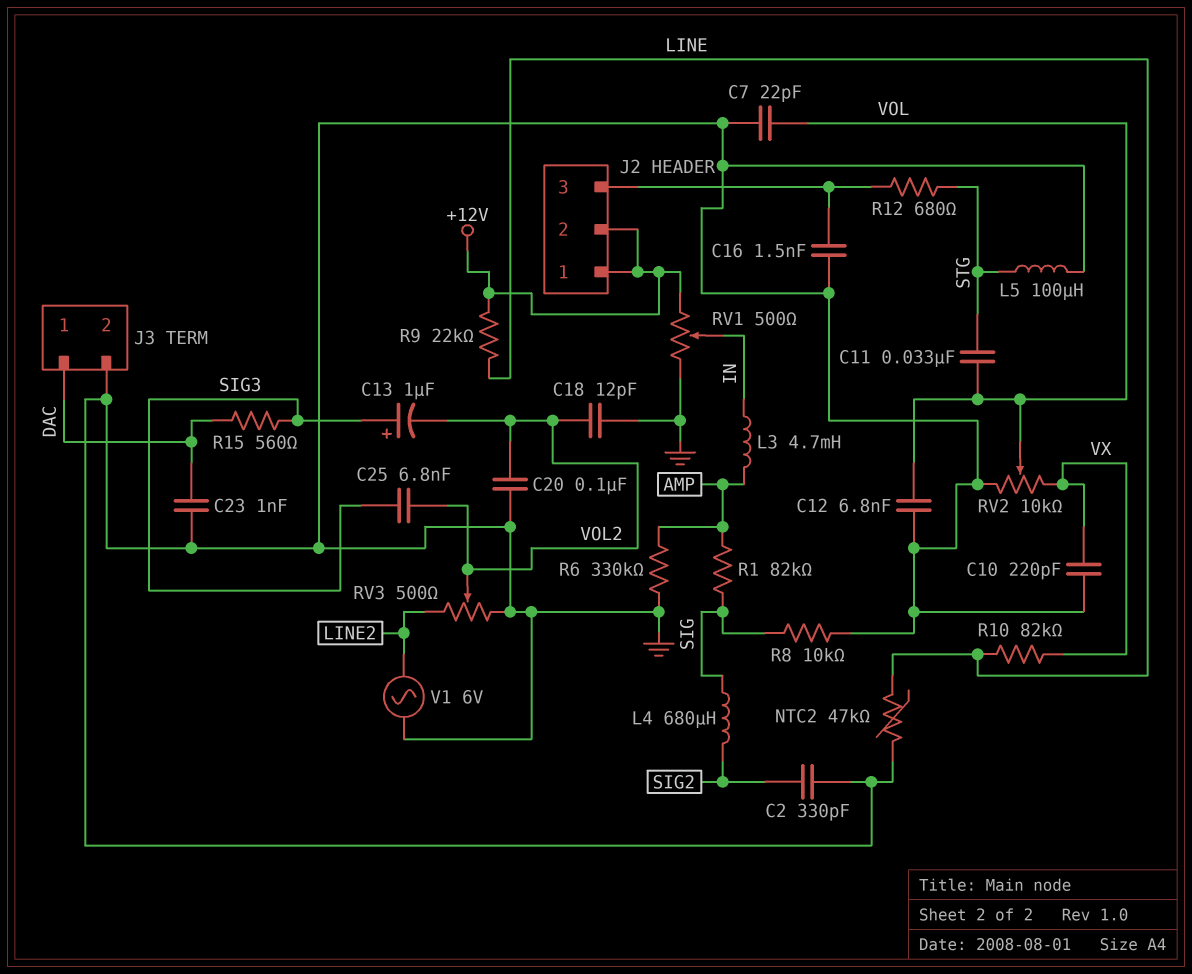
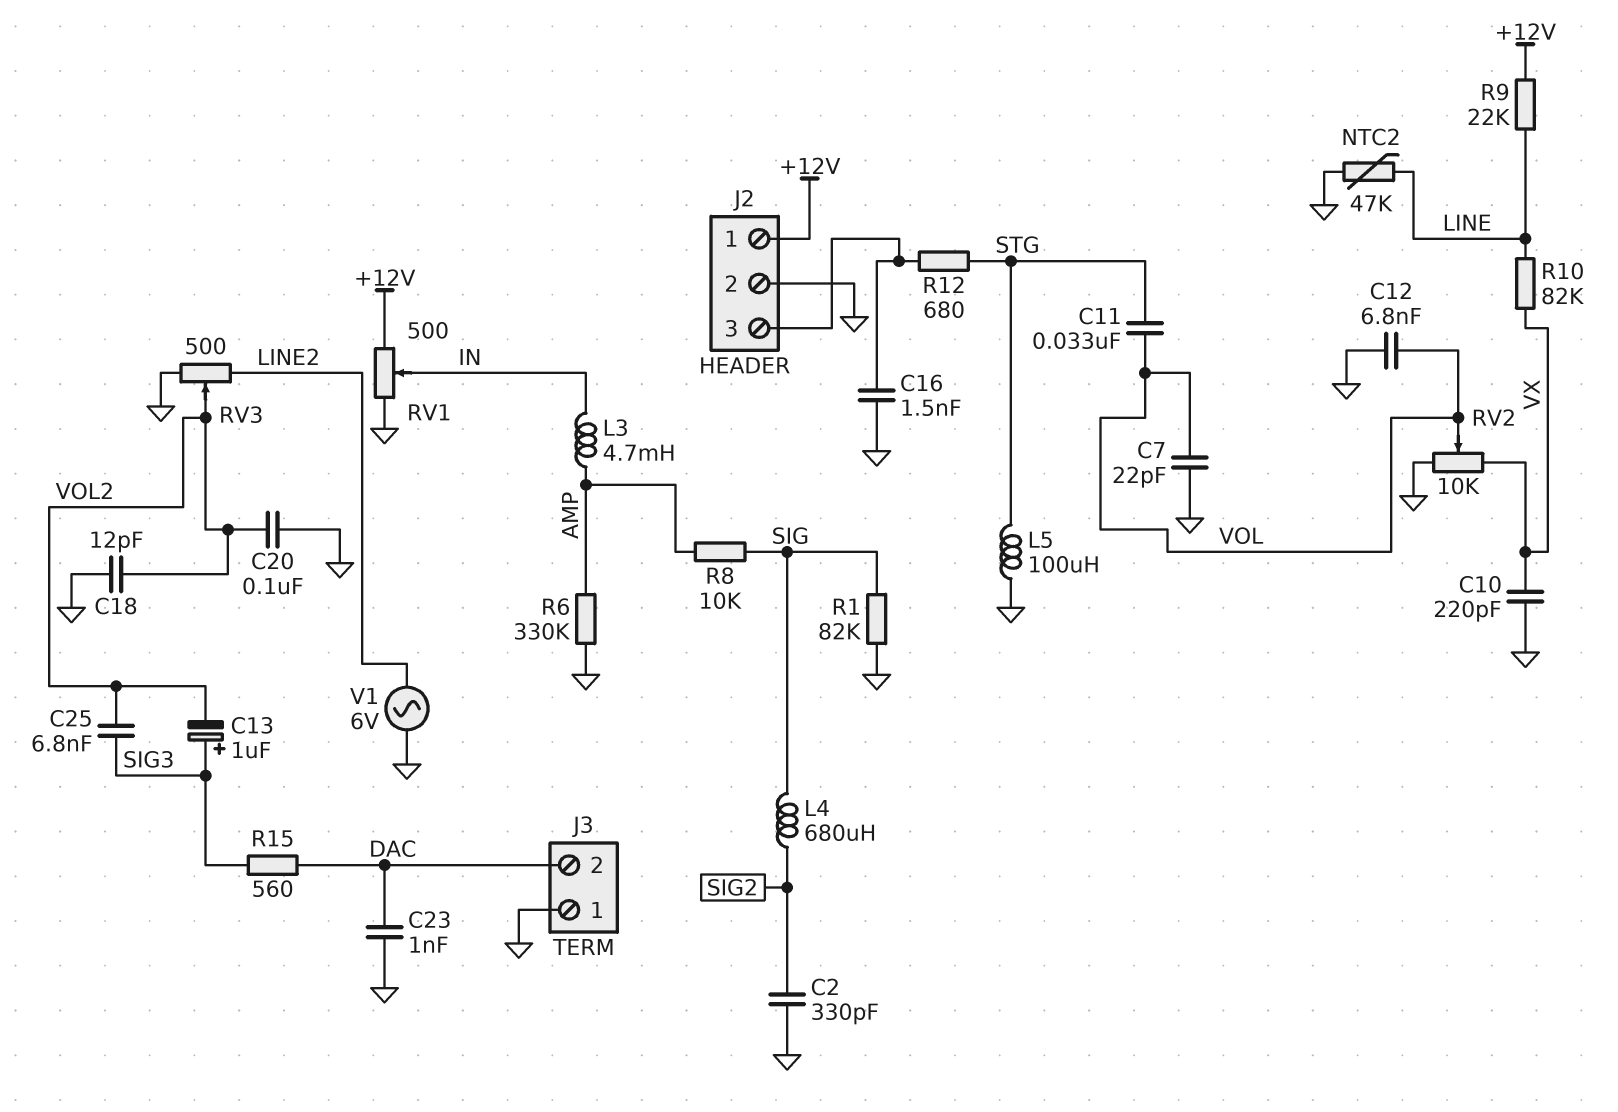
J2 pin 2: +12V -> GND
J3 pin 1: DAC -> GND
J3 pin 2: GND -> DAC
R1: 82k (AMP, SIG) -> 82k (GND, SIG)
R8: 10k (GND, SIG) -> 10k (AMP, SIG)

